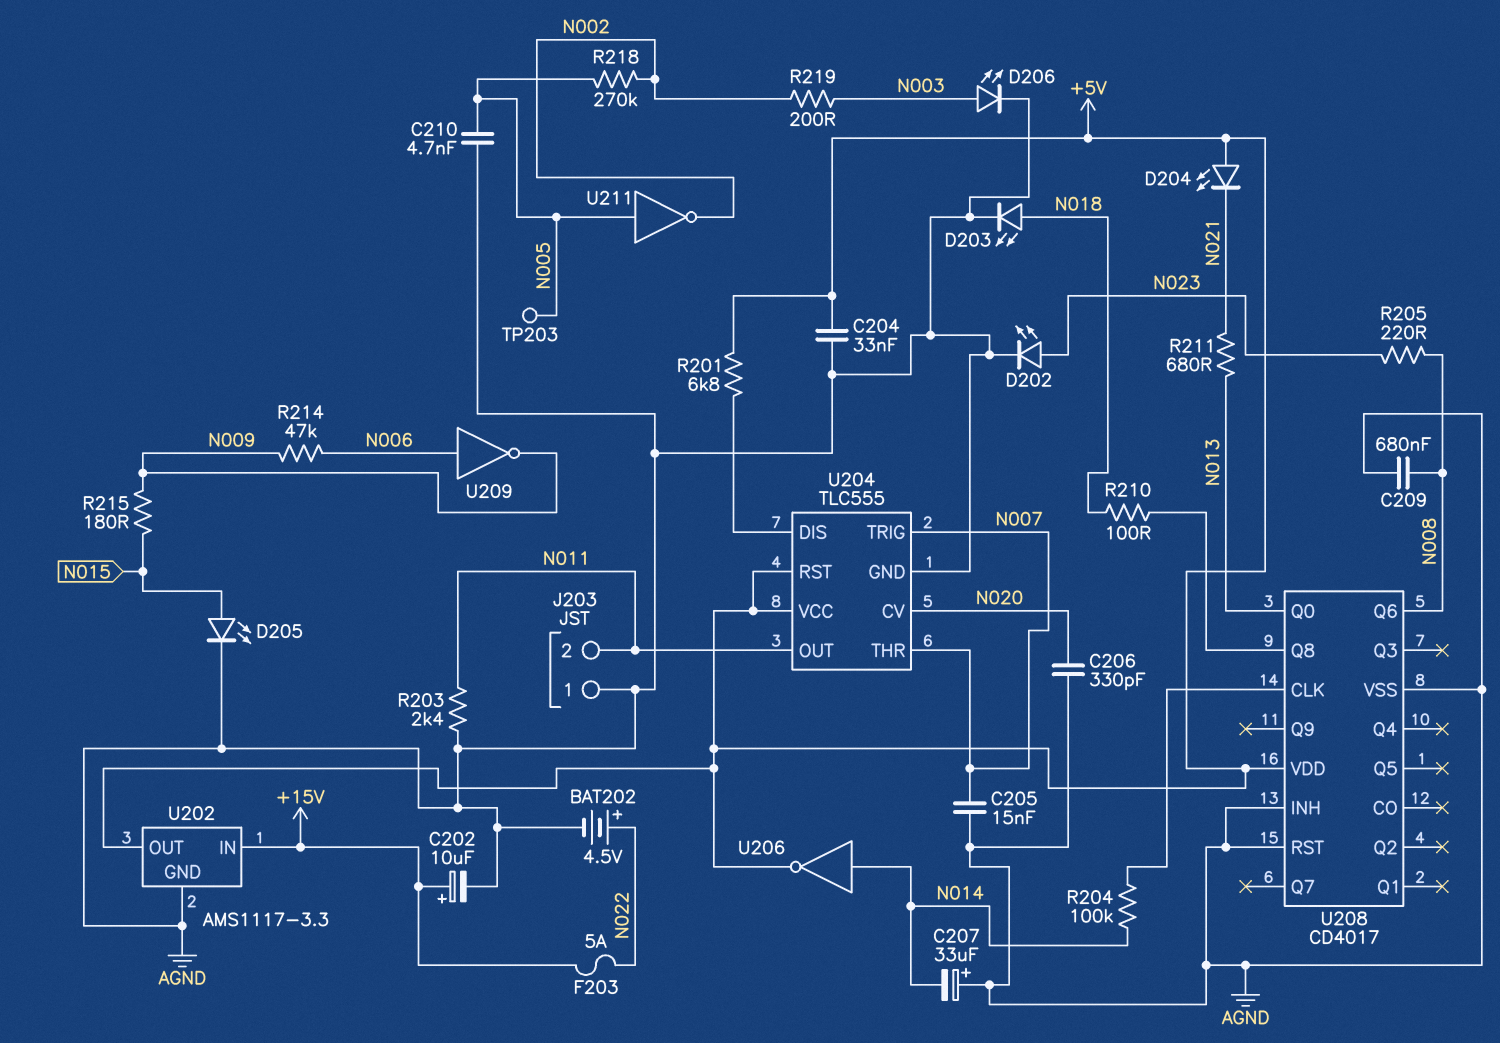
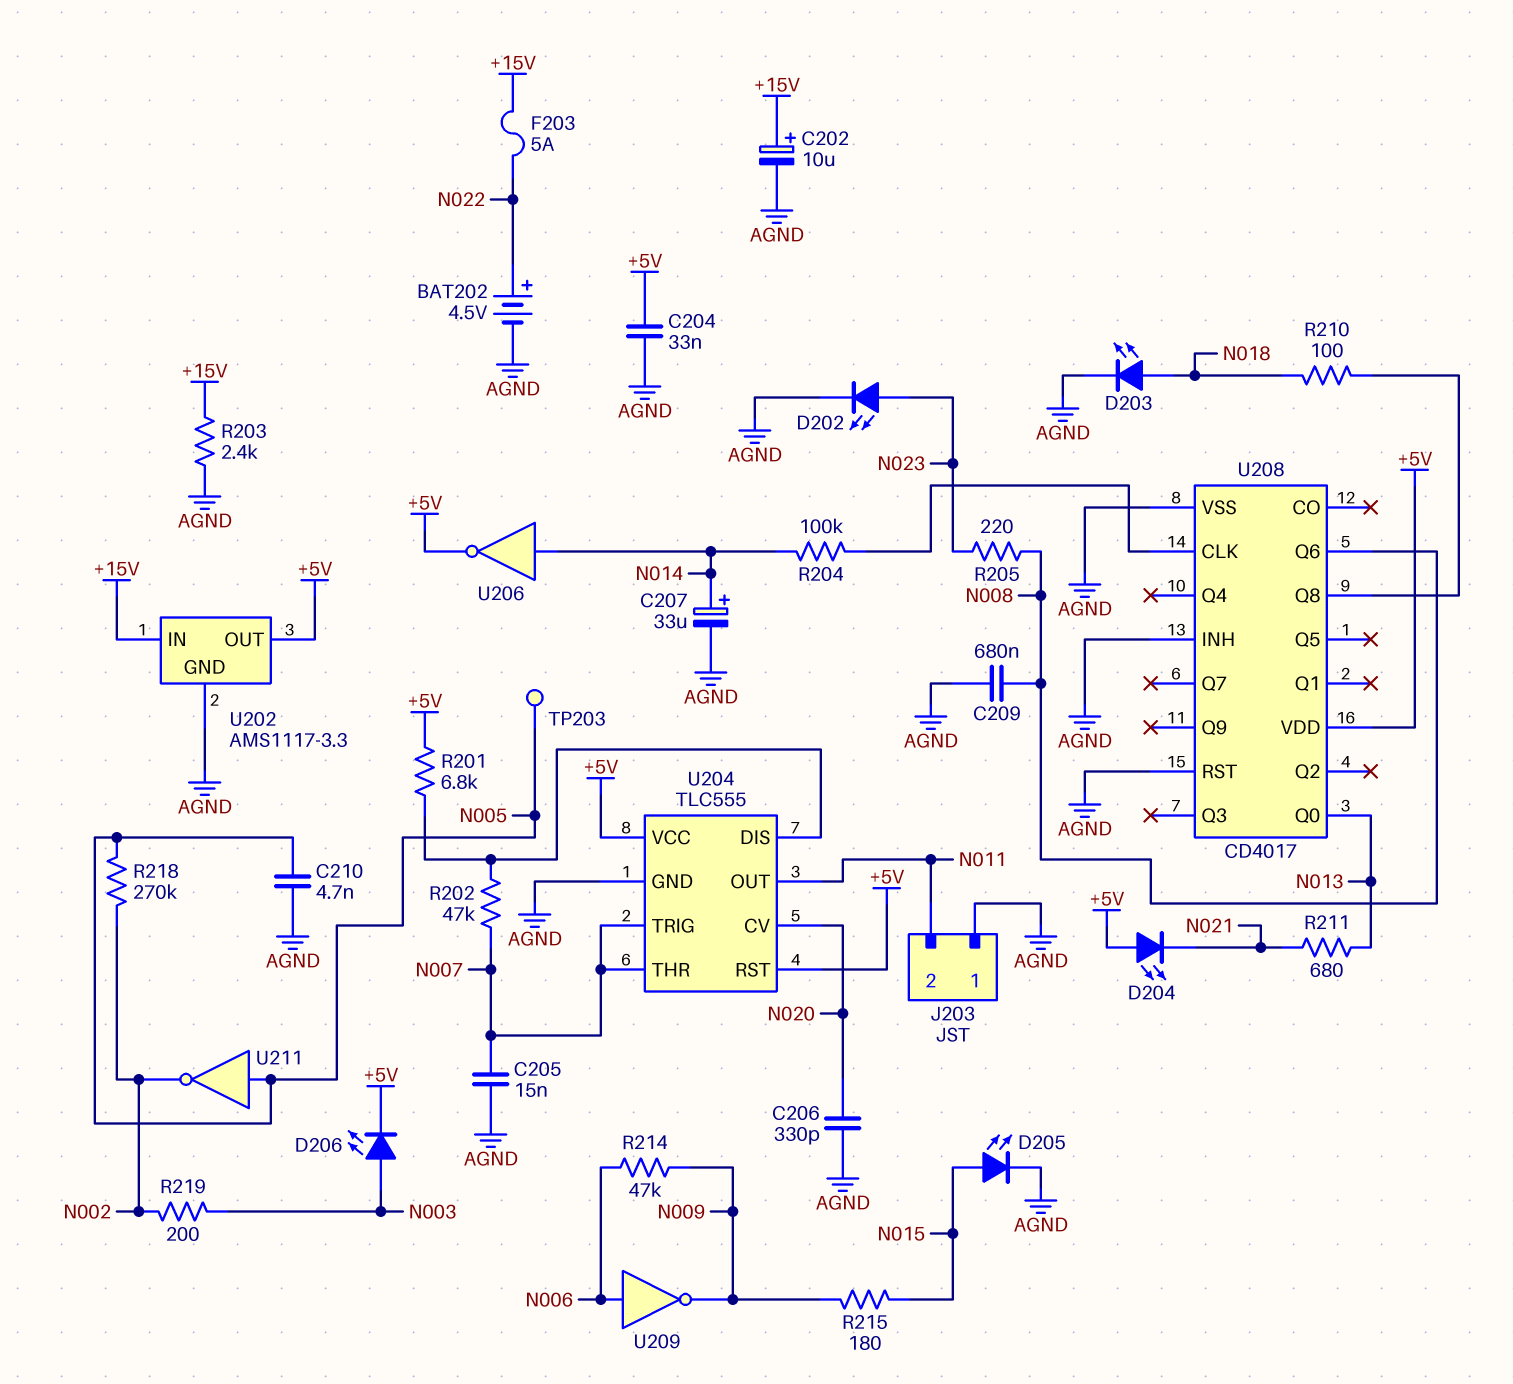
C207: 33uF (plus AGND, minus N014) -> 33uF (plus N014, minus AGND)
D206: LED (A N003, K AGND) -> LED (A N003, K +5V)
R202: none -> 47k (N007, U204/DIS)
R203: 2.4k (AGND, N011) -> 2.4k (+15V, AGND)

